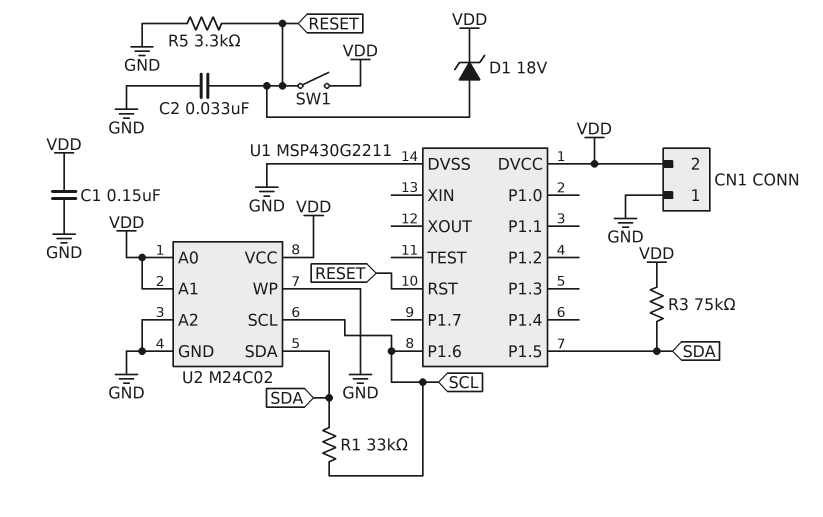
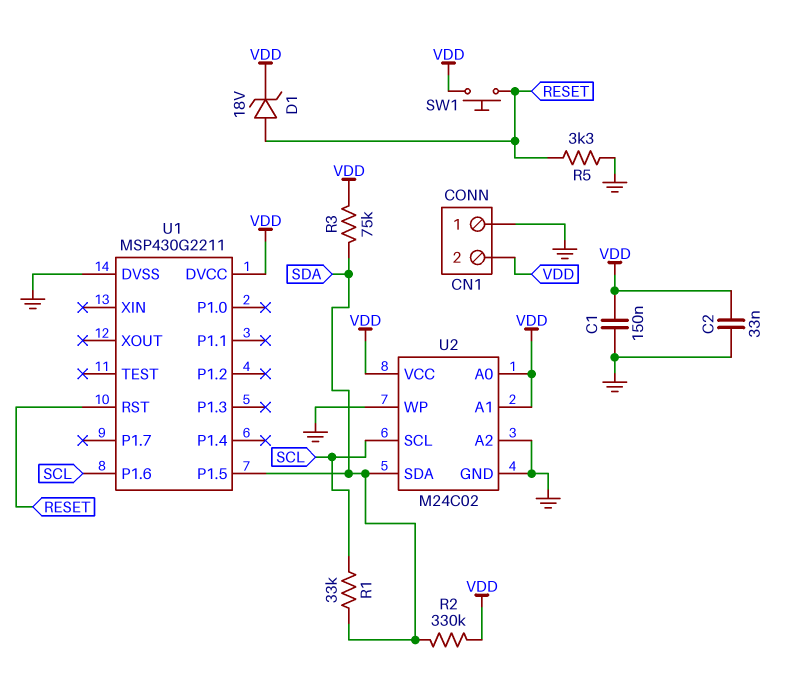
C2: 33nF (GND, RESET) -> 33nF (GND, VDD)
R2: none -> 330k (SDA, VDD)
SW1: switch (RESET, VDD) -> button (RESET, VDD)

